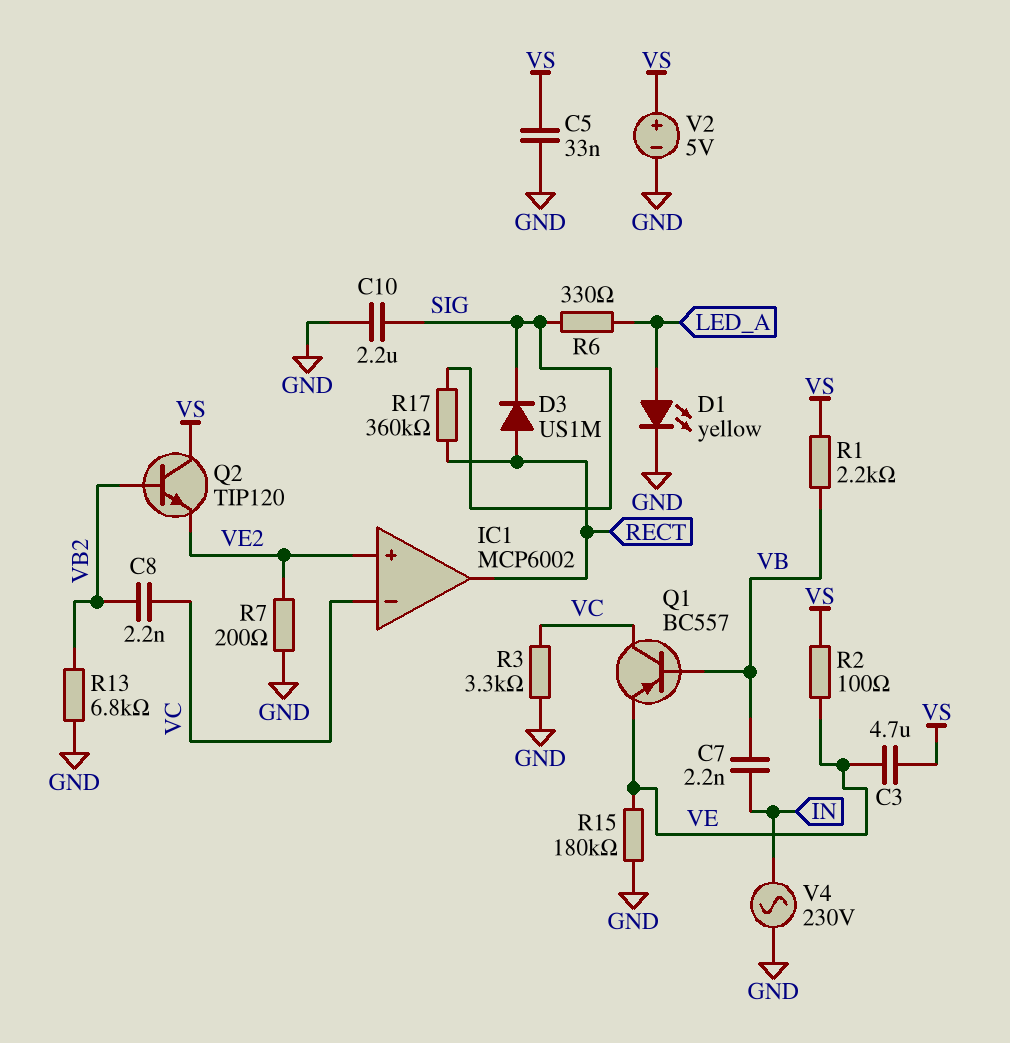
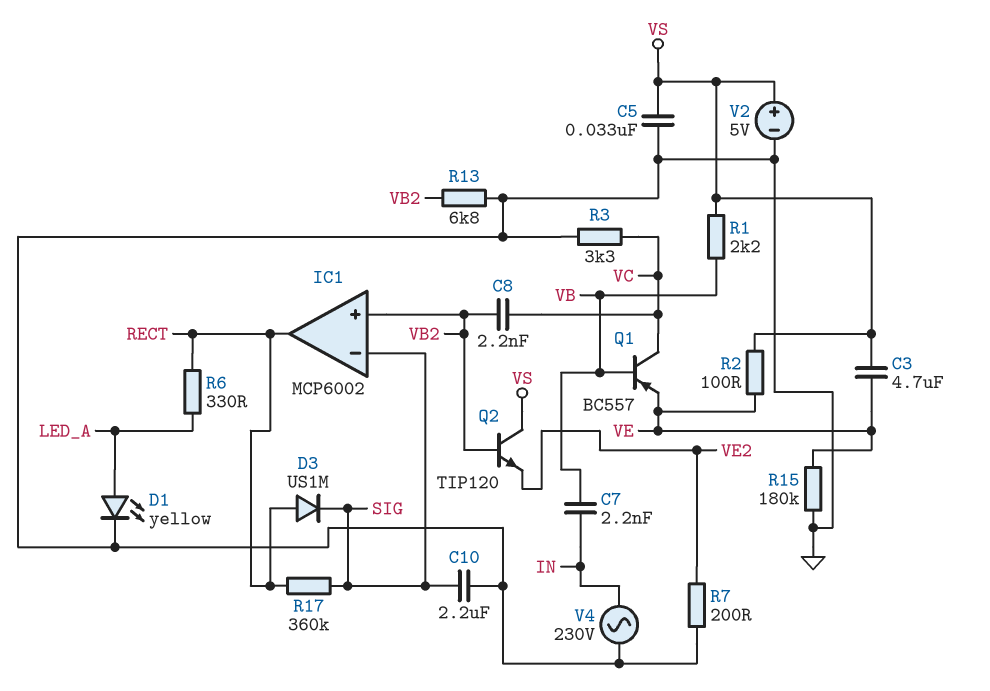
IC1 pin in+: VE2 -> VB2
IC1 pin in-: VC -> SIG
R6: 330 (LED_A, SIG) -> 330 (LED_A, RECT)

